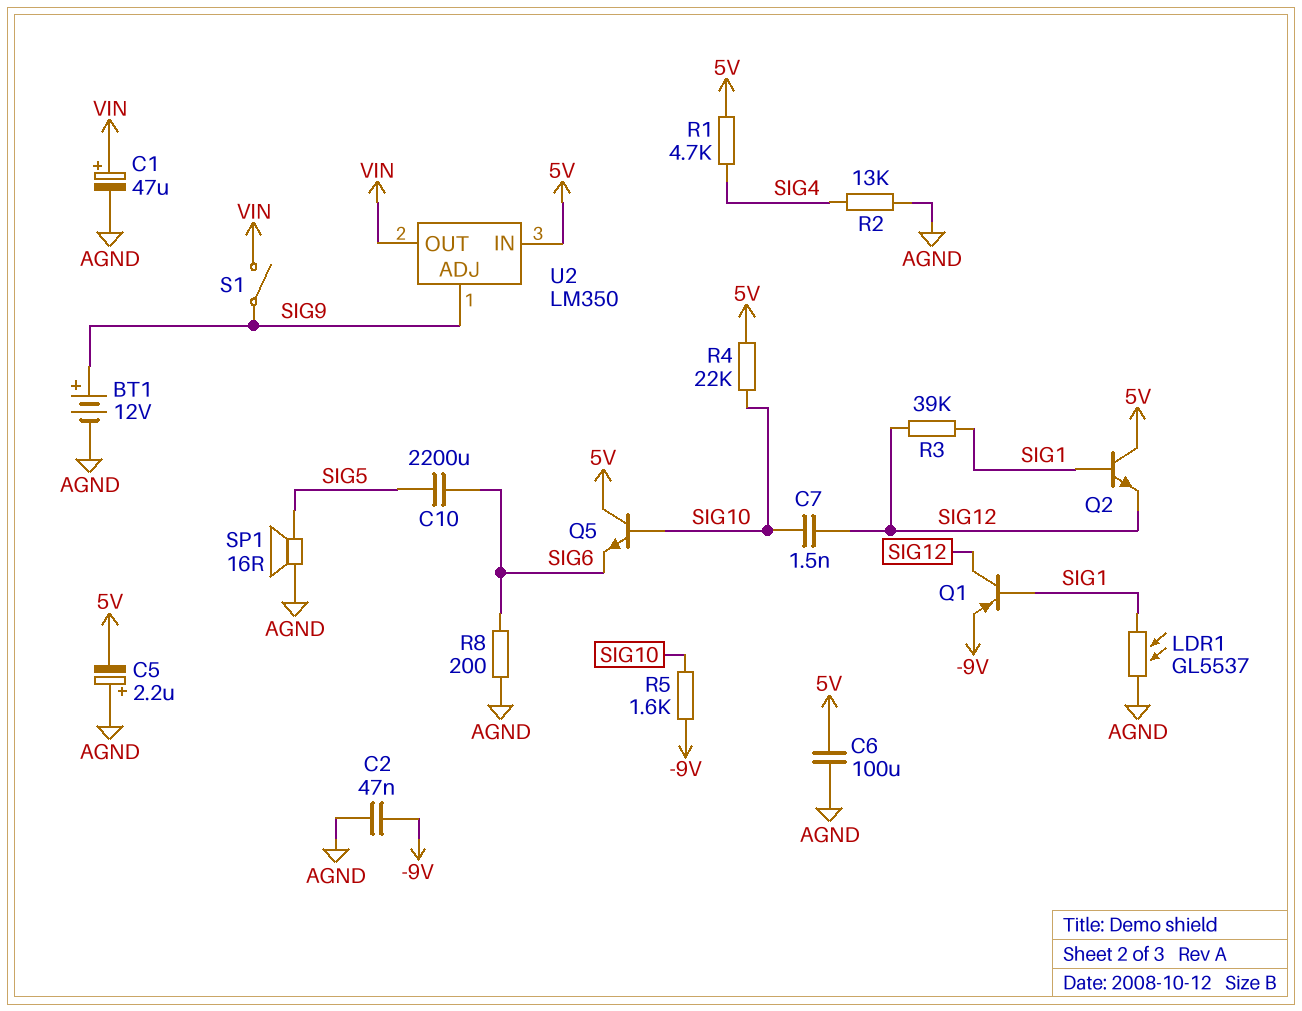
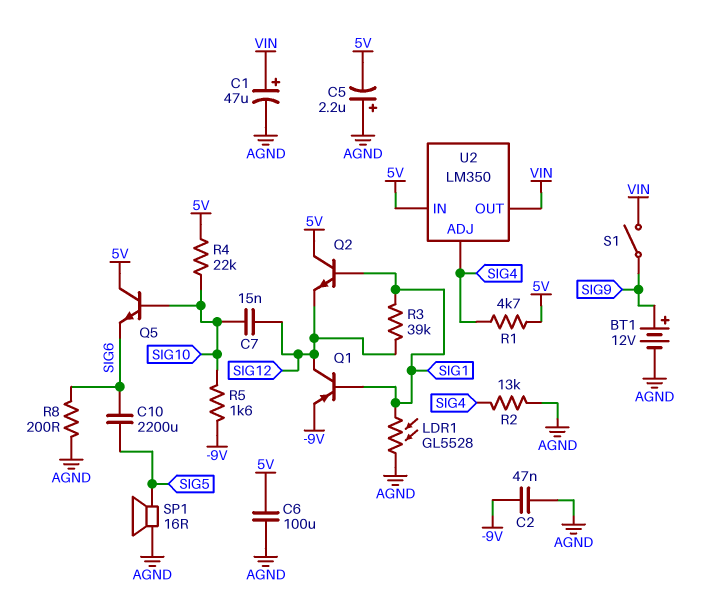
C7: 1.5nF (SIG10, SIG12) -> 15nF (SIG10, SIG12)
LDR1: GL5537 (AGND, SIG1) -> GL5528 (AGND, SIG1)
U2 pin ADJ: SIG9 -> SIG4

